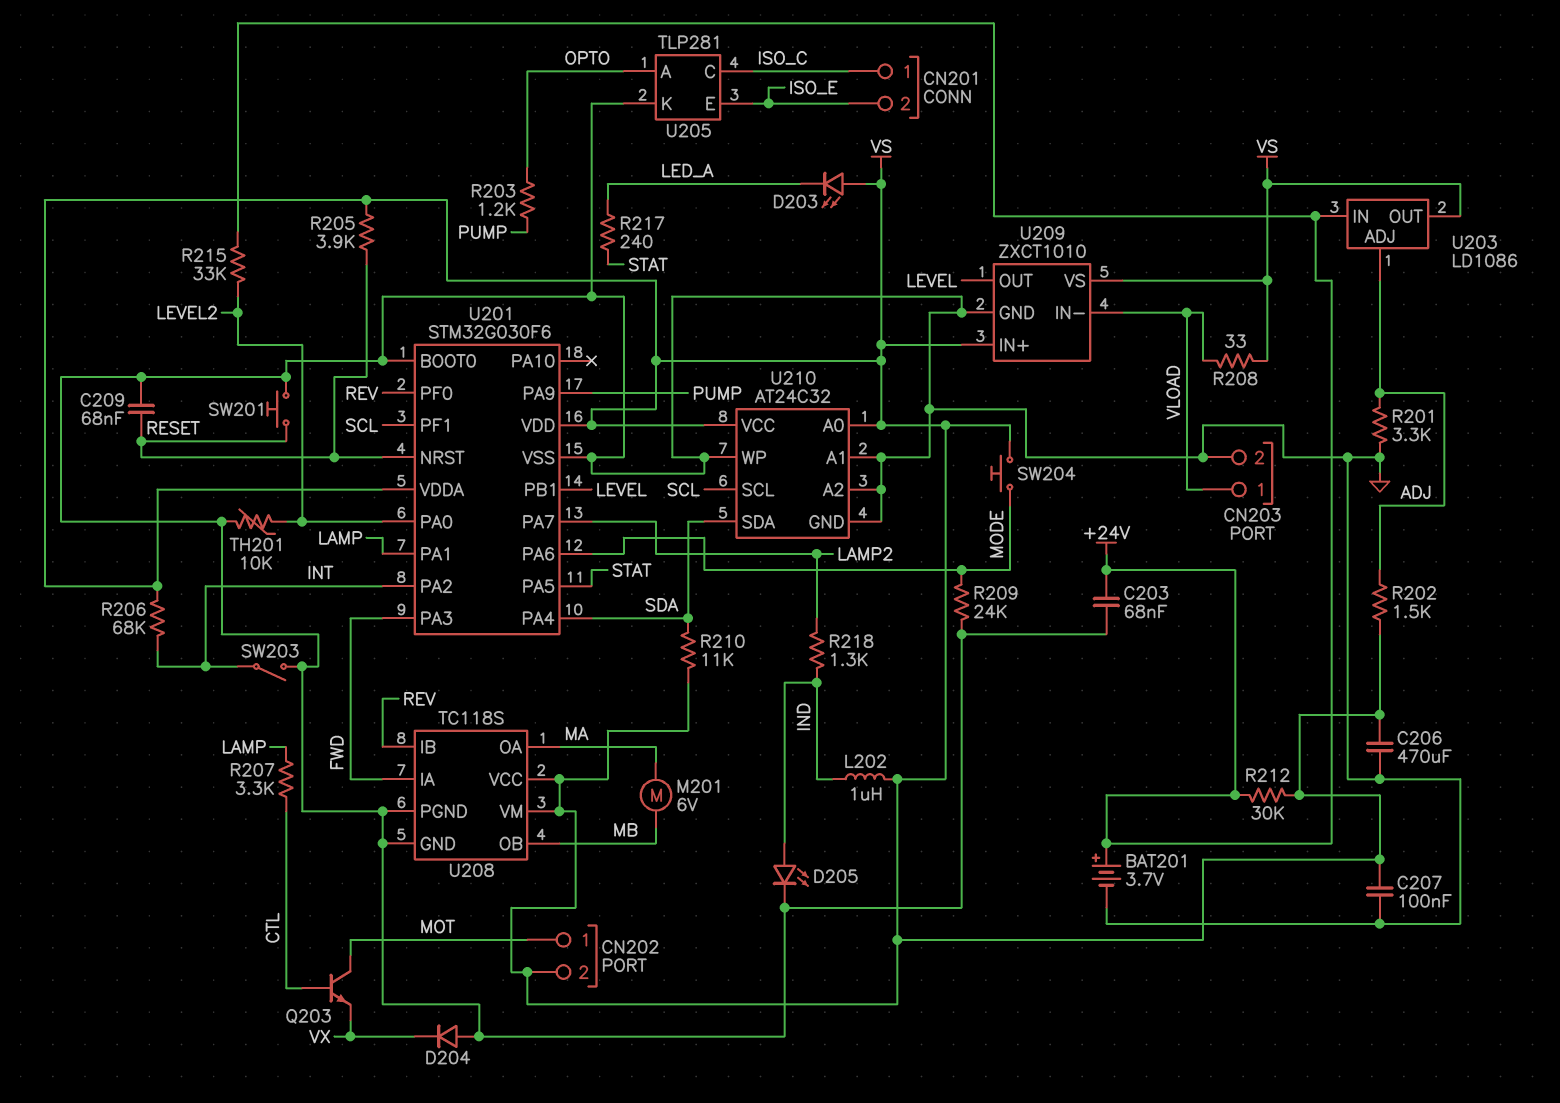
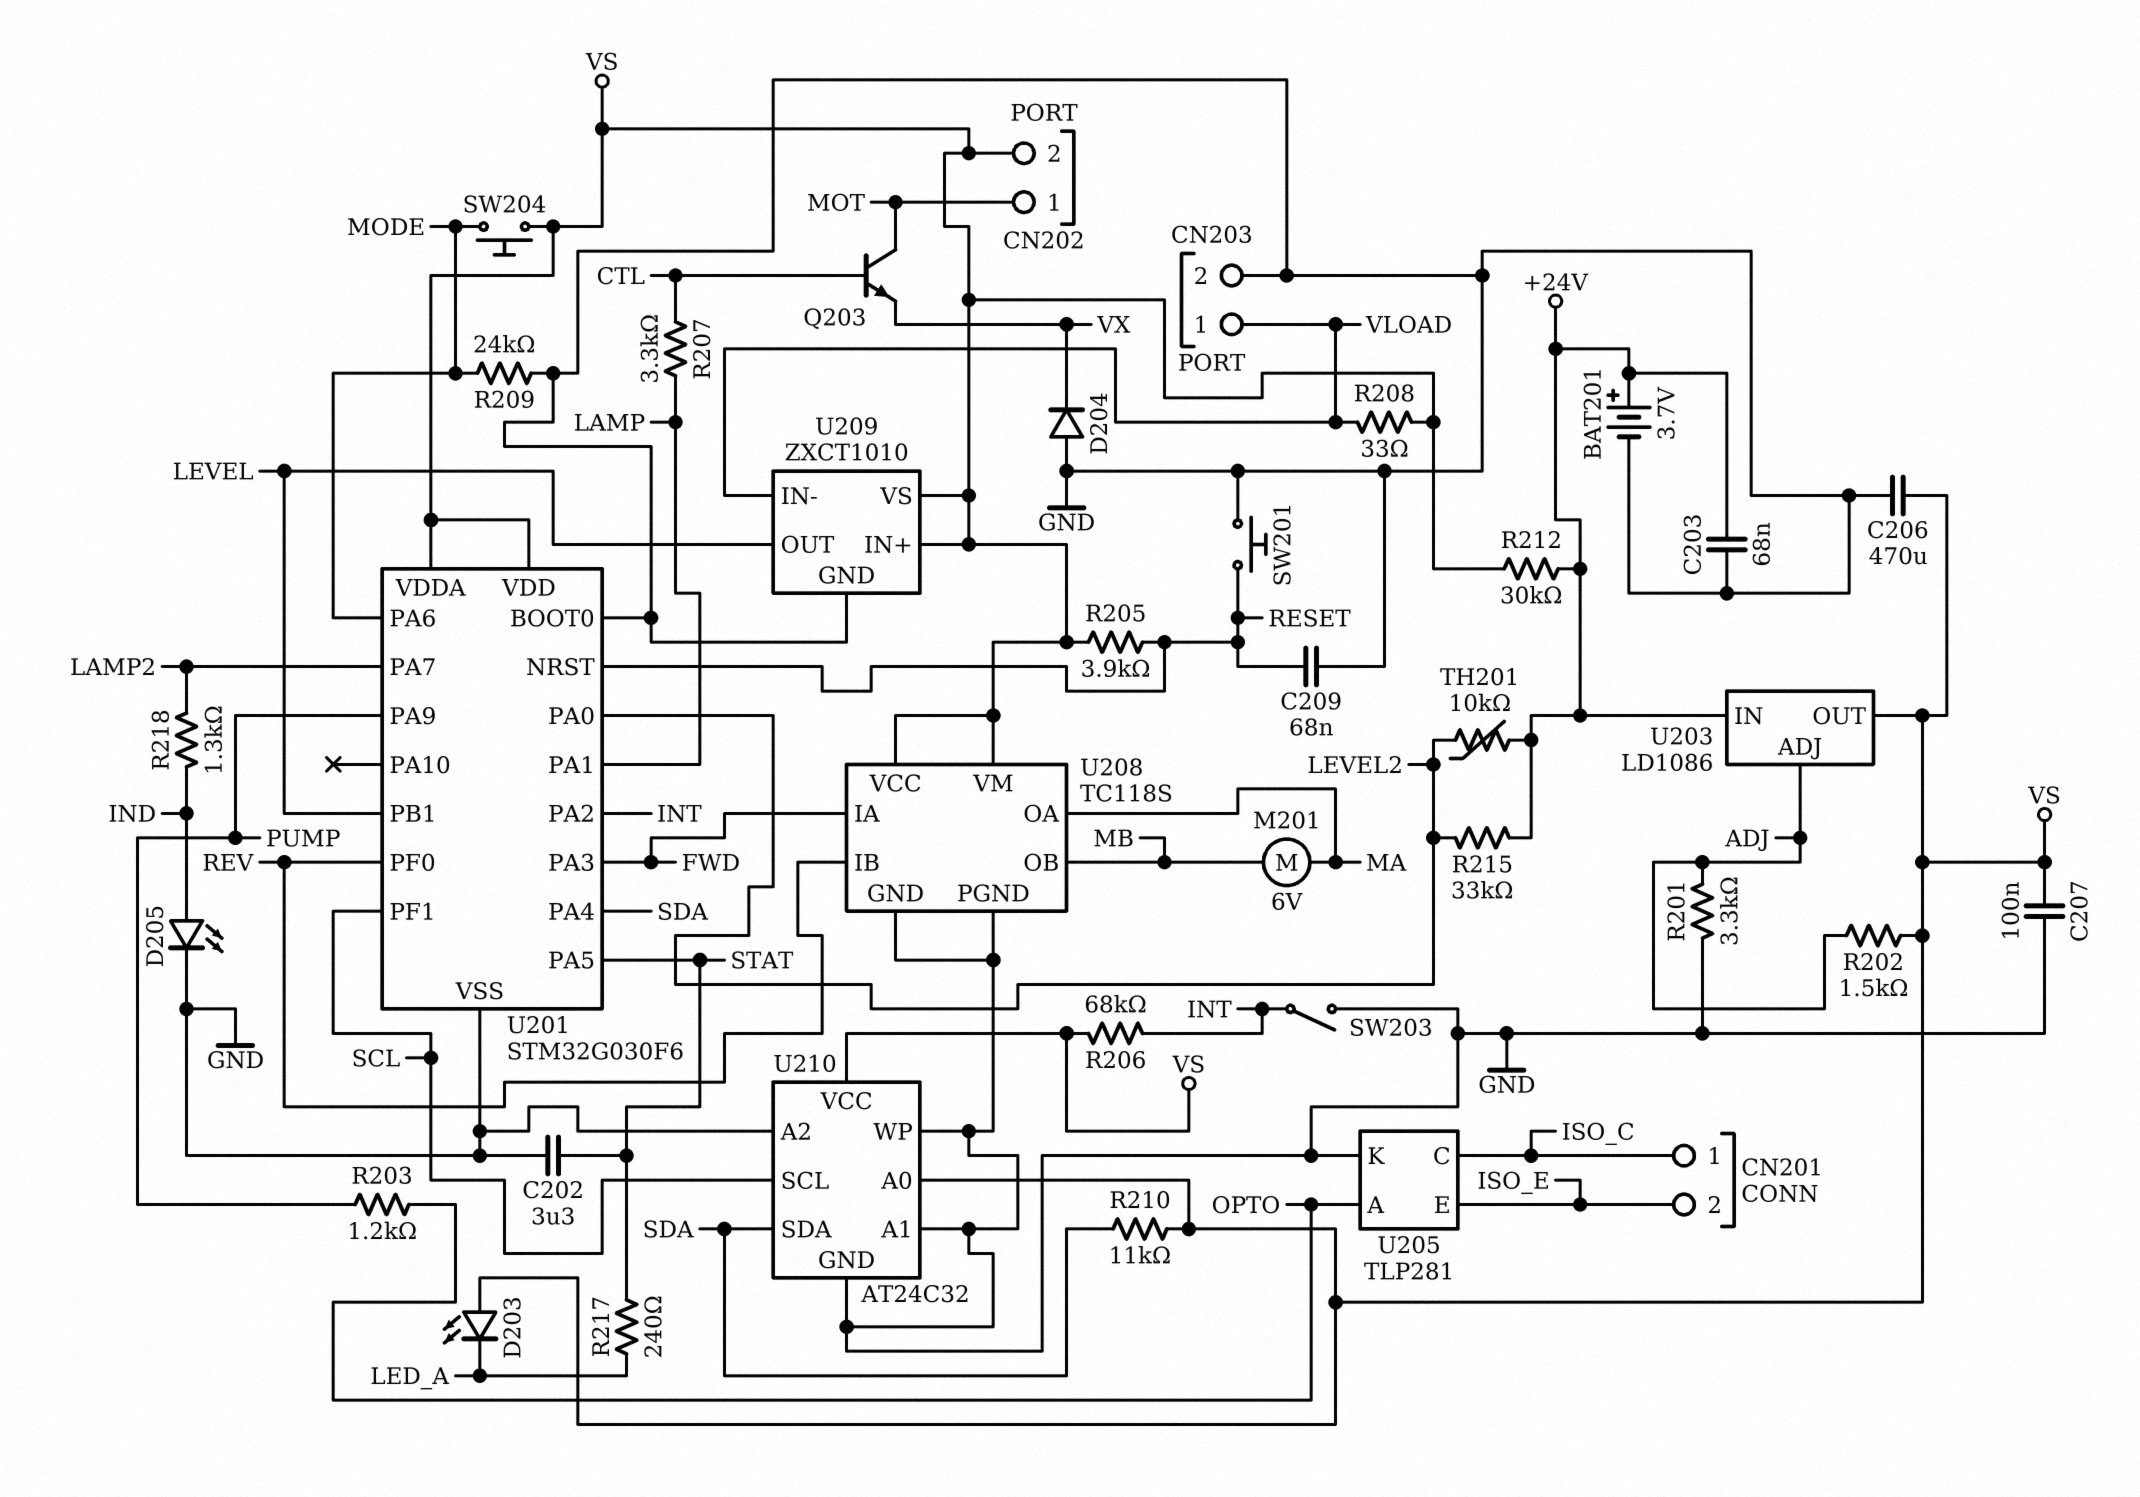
C202: none -> 3.3uF (GND, STAT)
L202: 1uH (IND, VS) -> none
TH201: 10k (GND, LEVEL2) -> 10k (+24V, LEVEL2)

